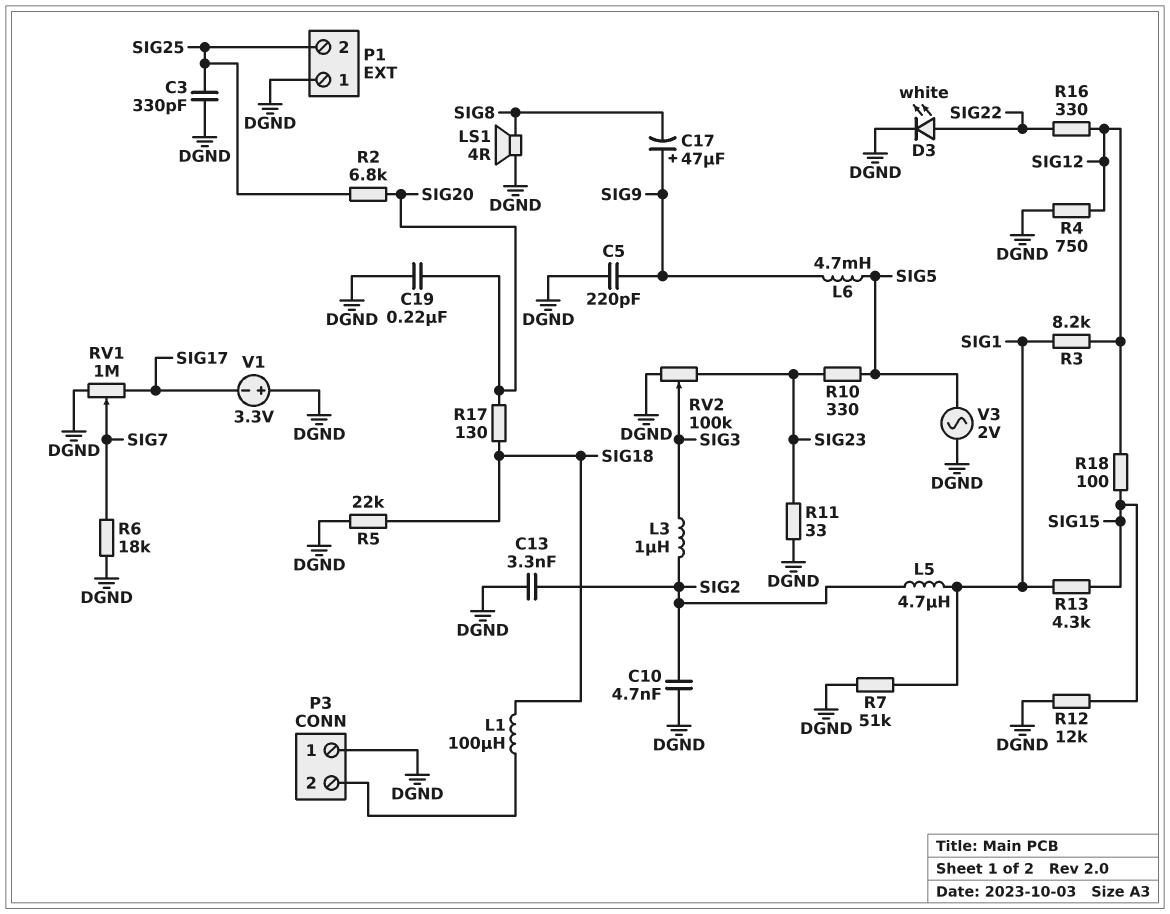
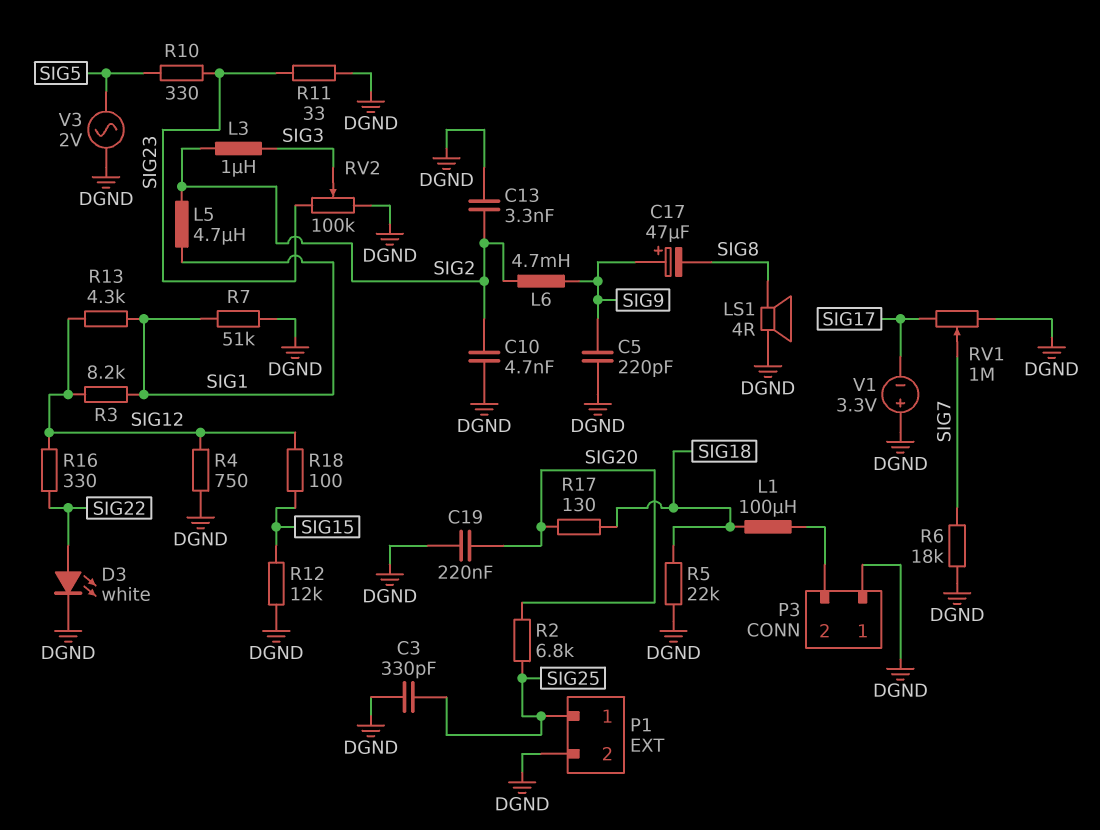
L6: 4.7mH (SIG5, SIG9) -> 4.7mH (SIG2, SIG9)
P1 pin 1: DGND -> SIG25
P1 pin 2: SIG25 -> DGND
R13: 4.3k (SIG1, SIG15) -> 4.3k (SIG1, SIG12)

